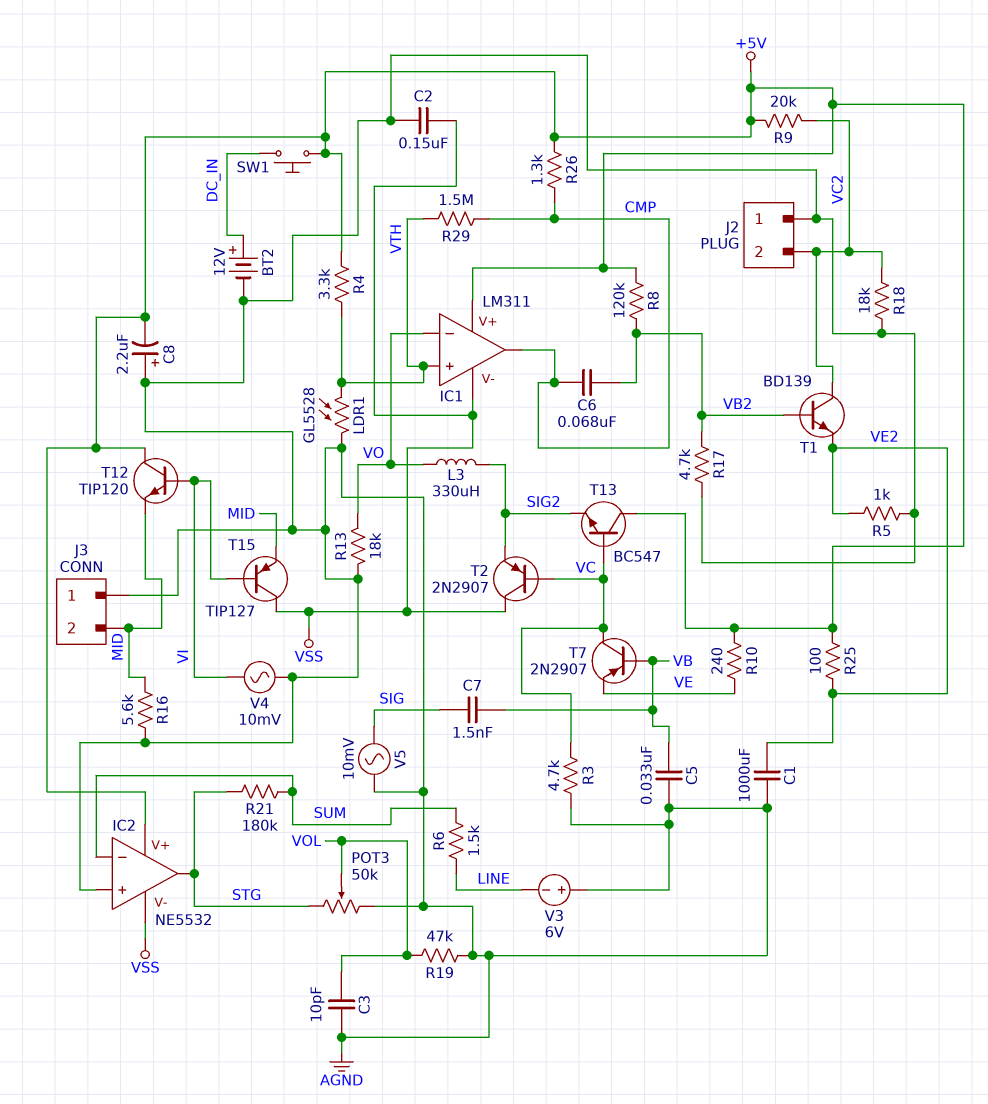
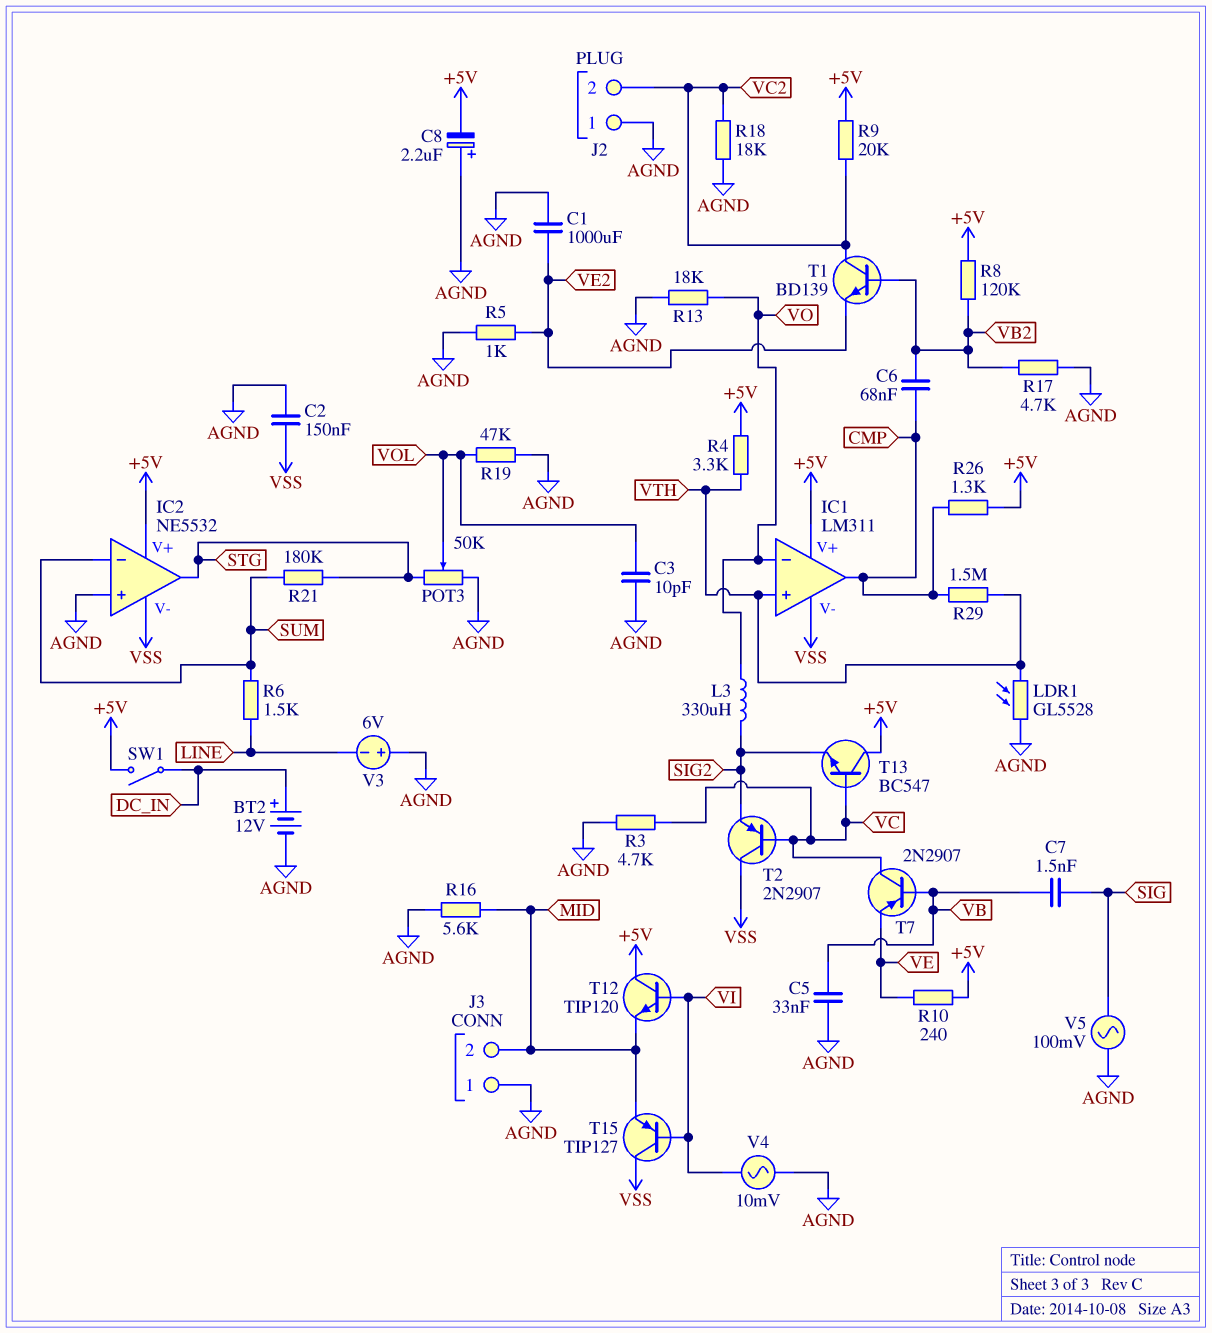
R25: 100 (+5V, VE2) -> none
SW1: button (+5V, DC_IN) -> switch (+5V, DC_IN)
V5: AC 10mV (AGND, SIG) -> AC 100mV (AGND, SIG)

